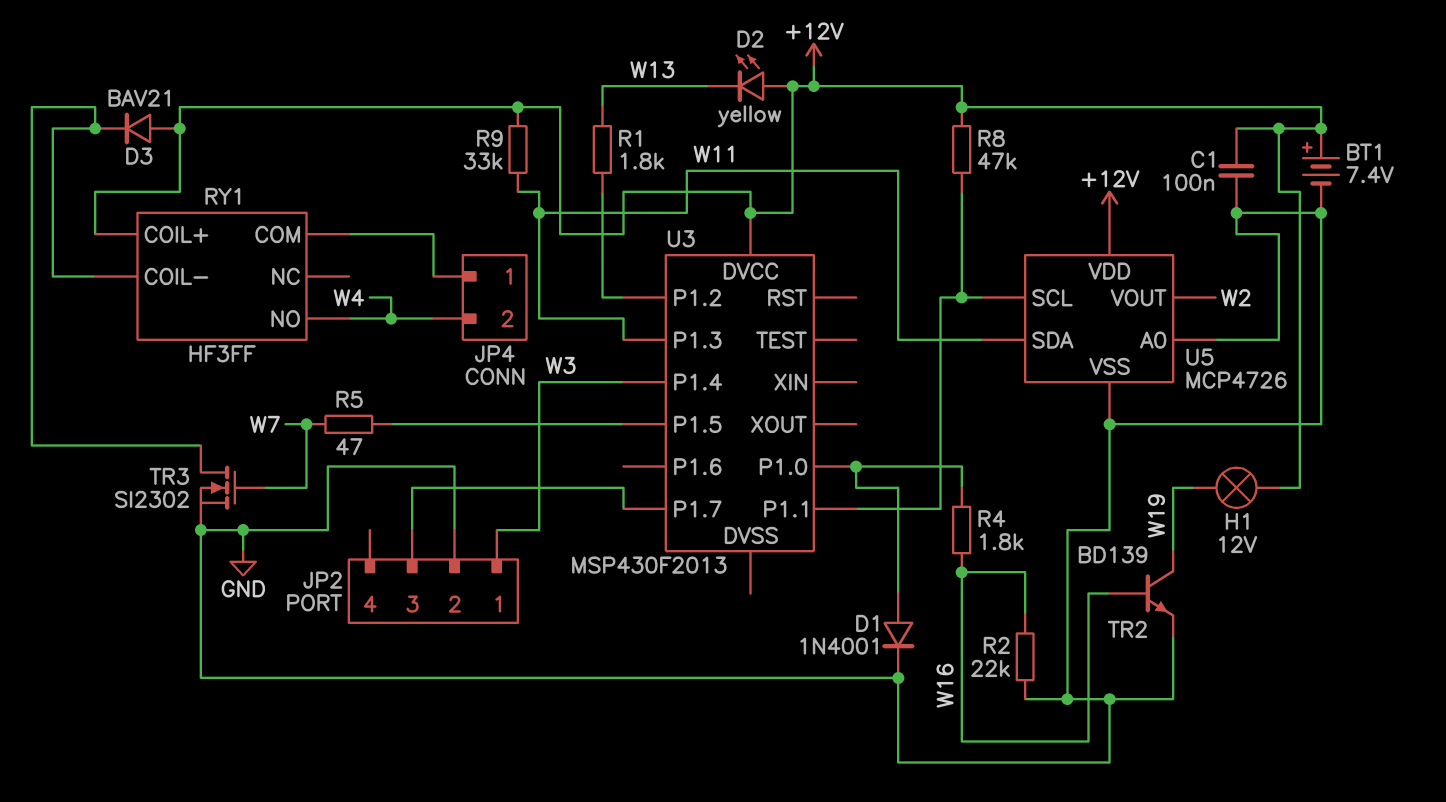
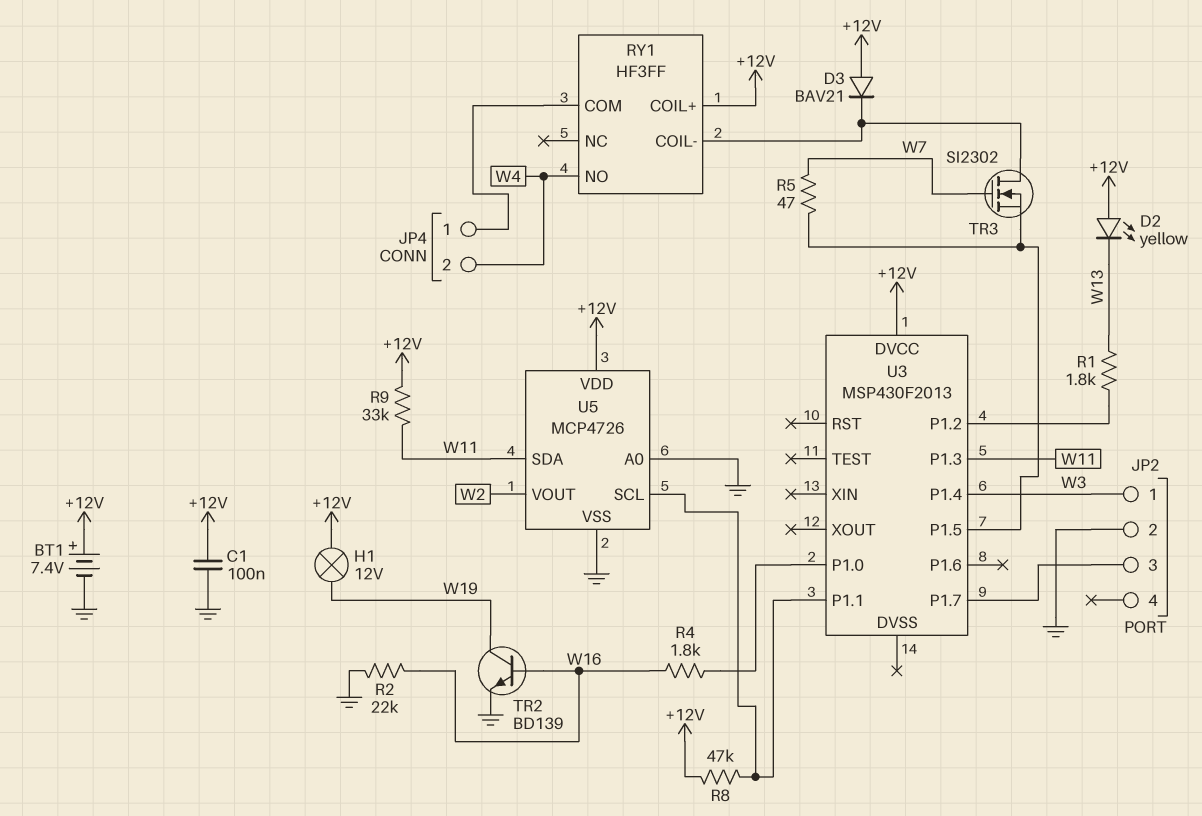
D1: diode 1N4001 (A U3/P1.0, K GND) -> none
TR3: NMOS SI2302 (G W7, D RY1/COIL-, S GND) -> NMOS SI2302 (G W7, D RY1/COIL-, S U3/P1.5)

